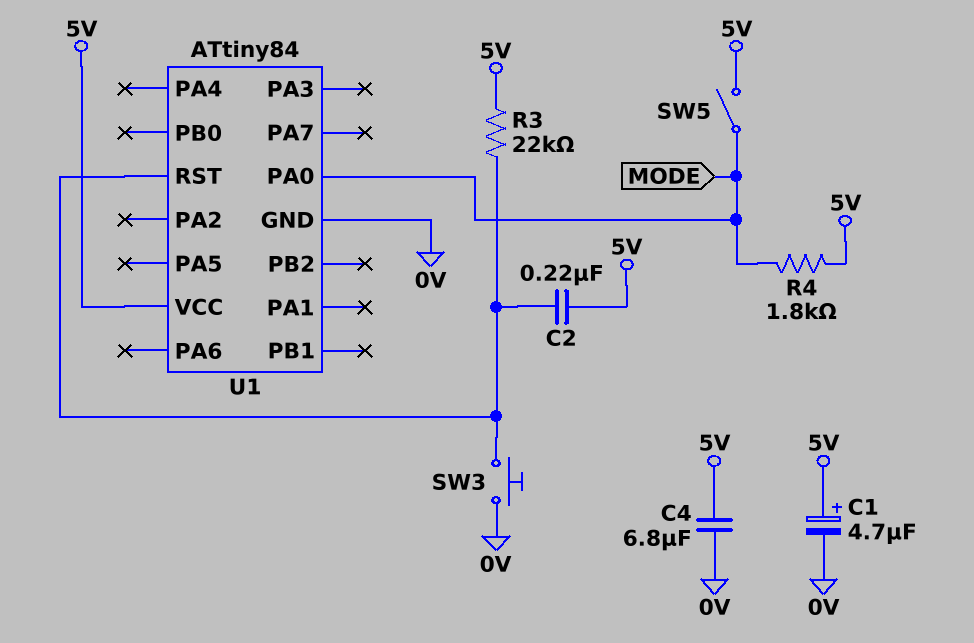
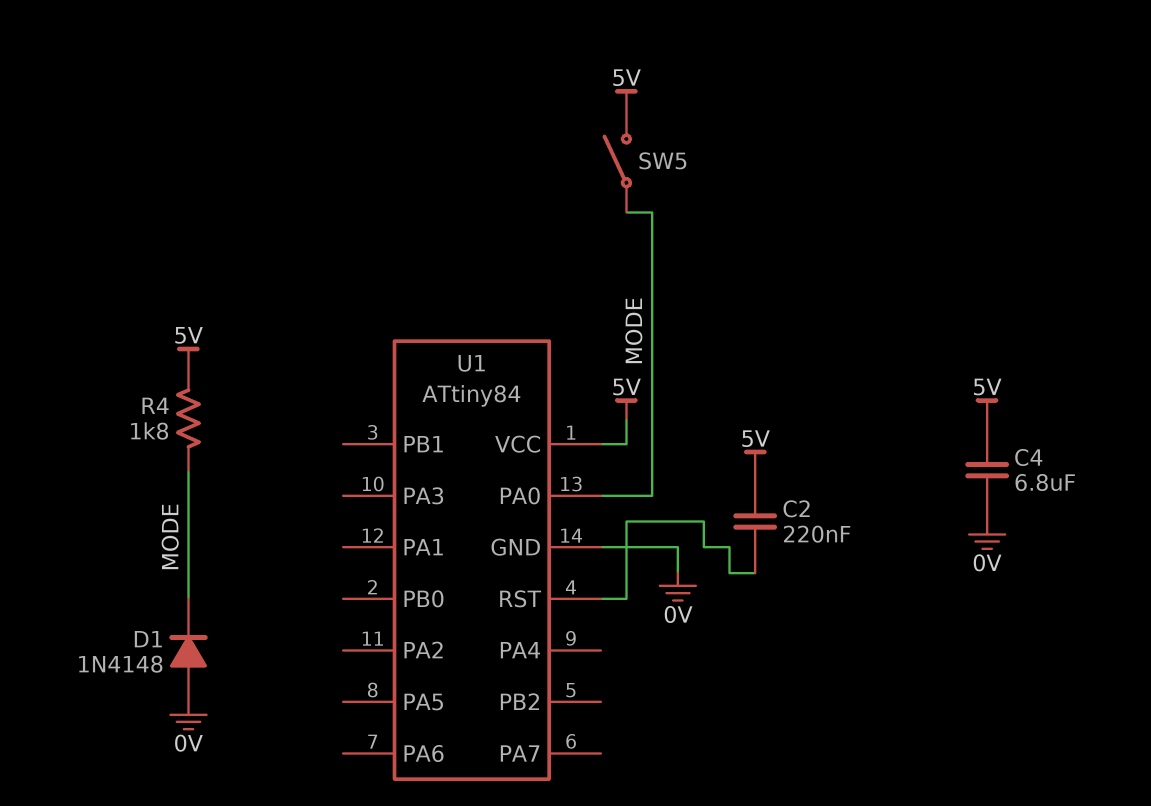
C1: 4.7uF (plus 5V, minus 0V) -> none
D1: none -> diode 1N4148 (A 0V, K MODE)
R3: 22k (5V, U1/RST) -> none
SW3: button (0V, U1/RST) -> none

